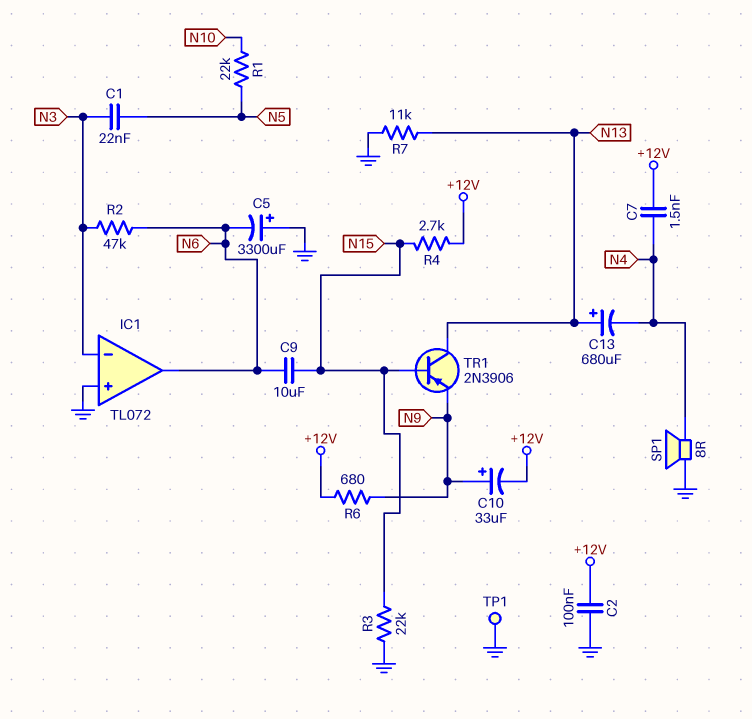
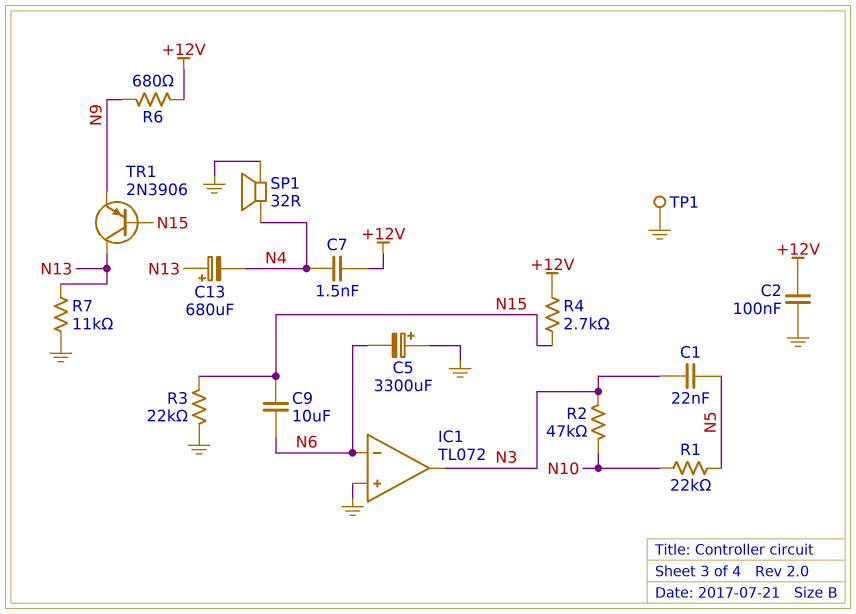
C10: 33uF (plus N9, minus +12V) -> none
IC1 pin in-: N3 -> N6
IC1 pin out: N6 -> N3
R2: 47k (N3, N6) -> 47k (N3, N10)
SP1: speaker 8R (GND, N4) -> speaker 32R (GND, N4)

